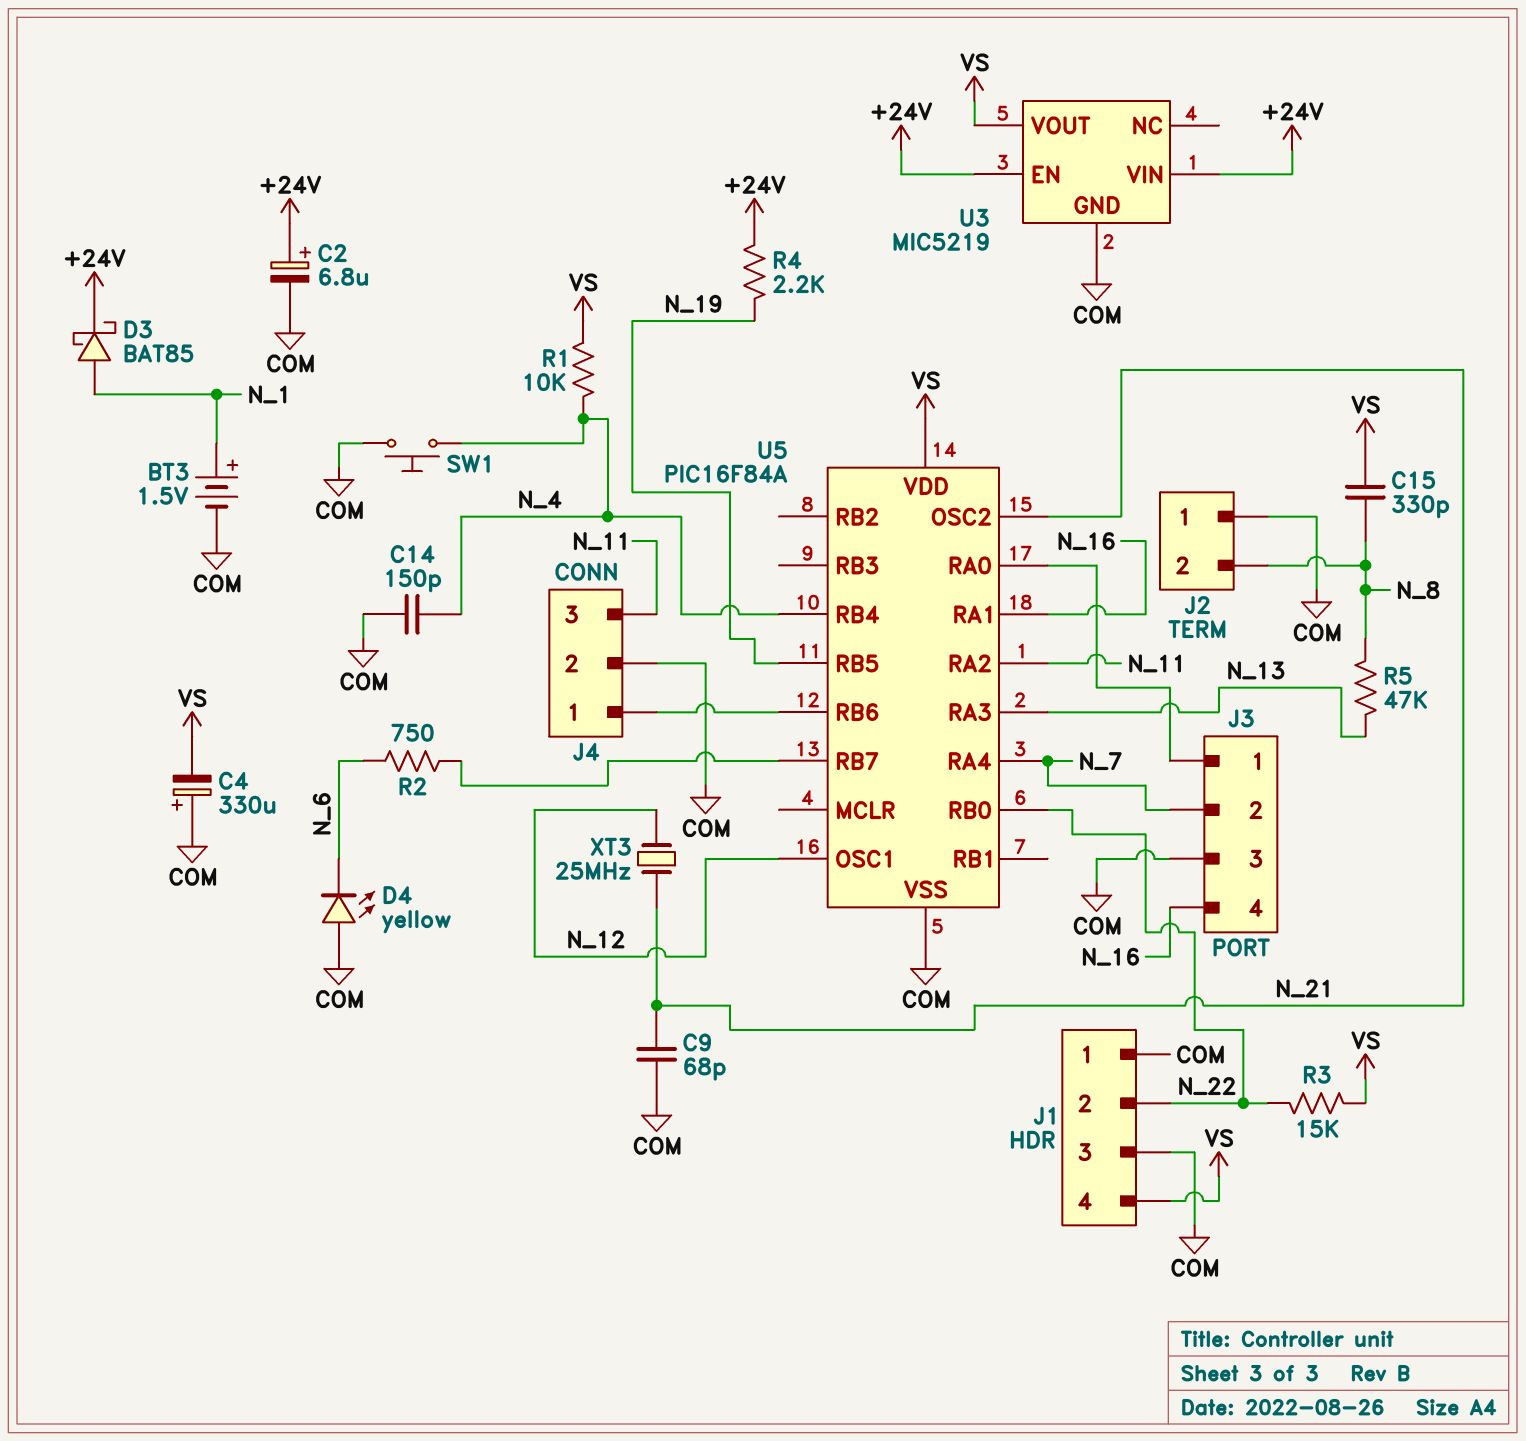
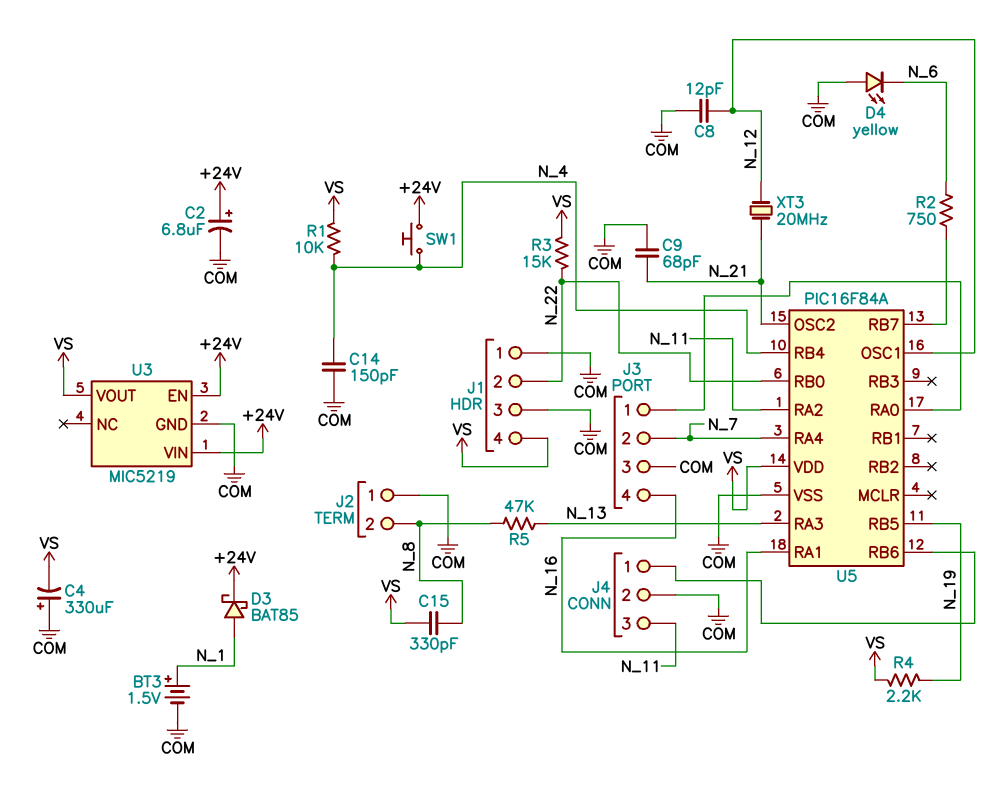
C8: none -> 12pF (COM, N_12)
R4: 2.2k (+24V, N_19) -> 2.2k (N_19, VS)
SW1: button (COM, N_4) -> button (+24V, N_4)
XT3: 25MHz (N_12, N_21) -> 20MHz (N_12, N_21)

